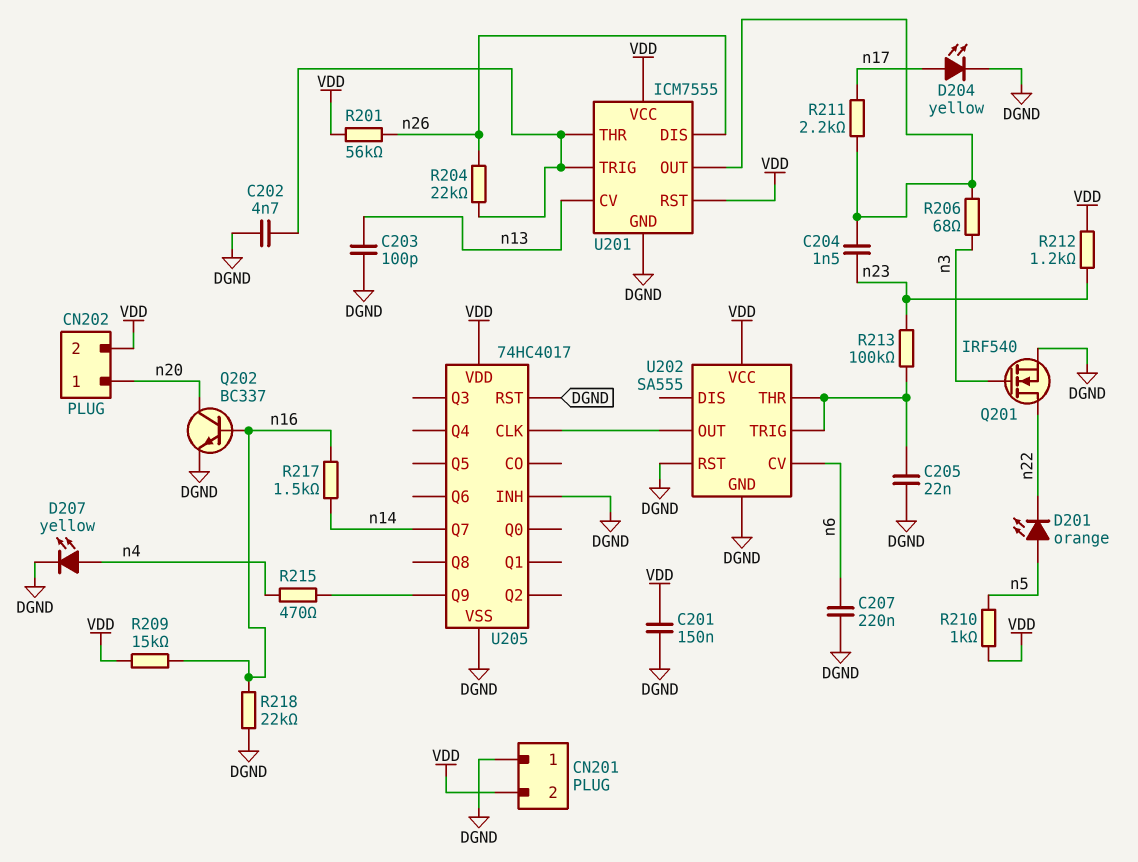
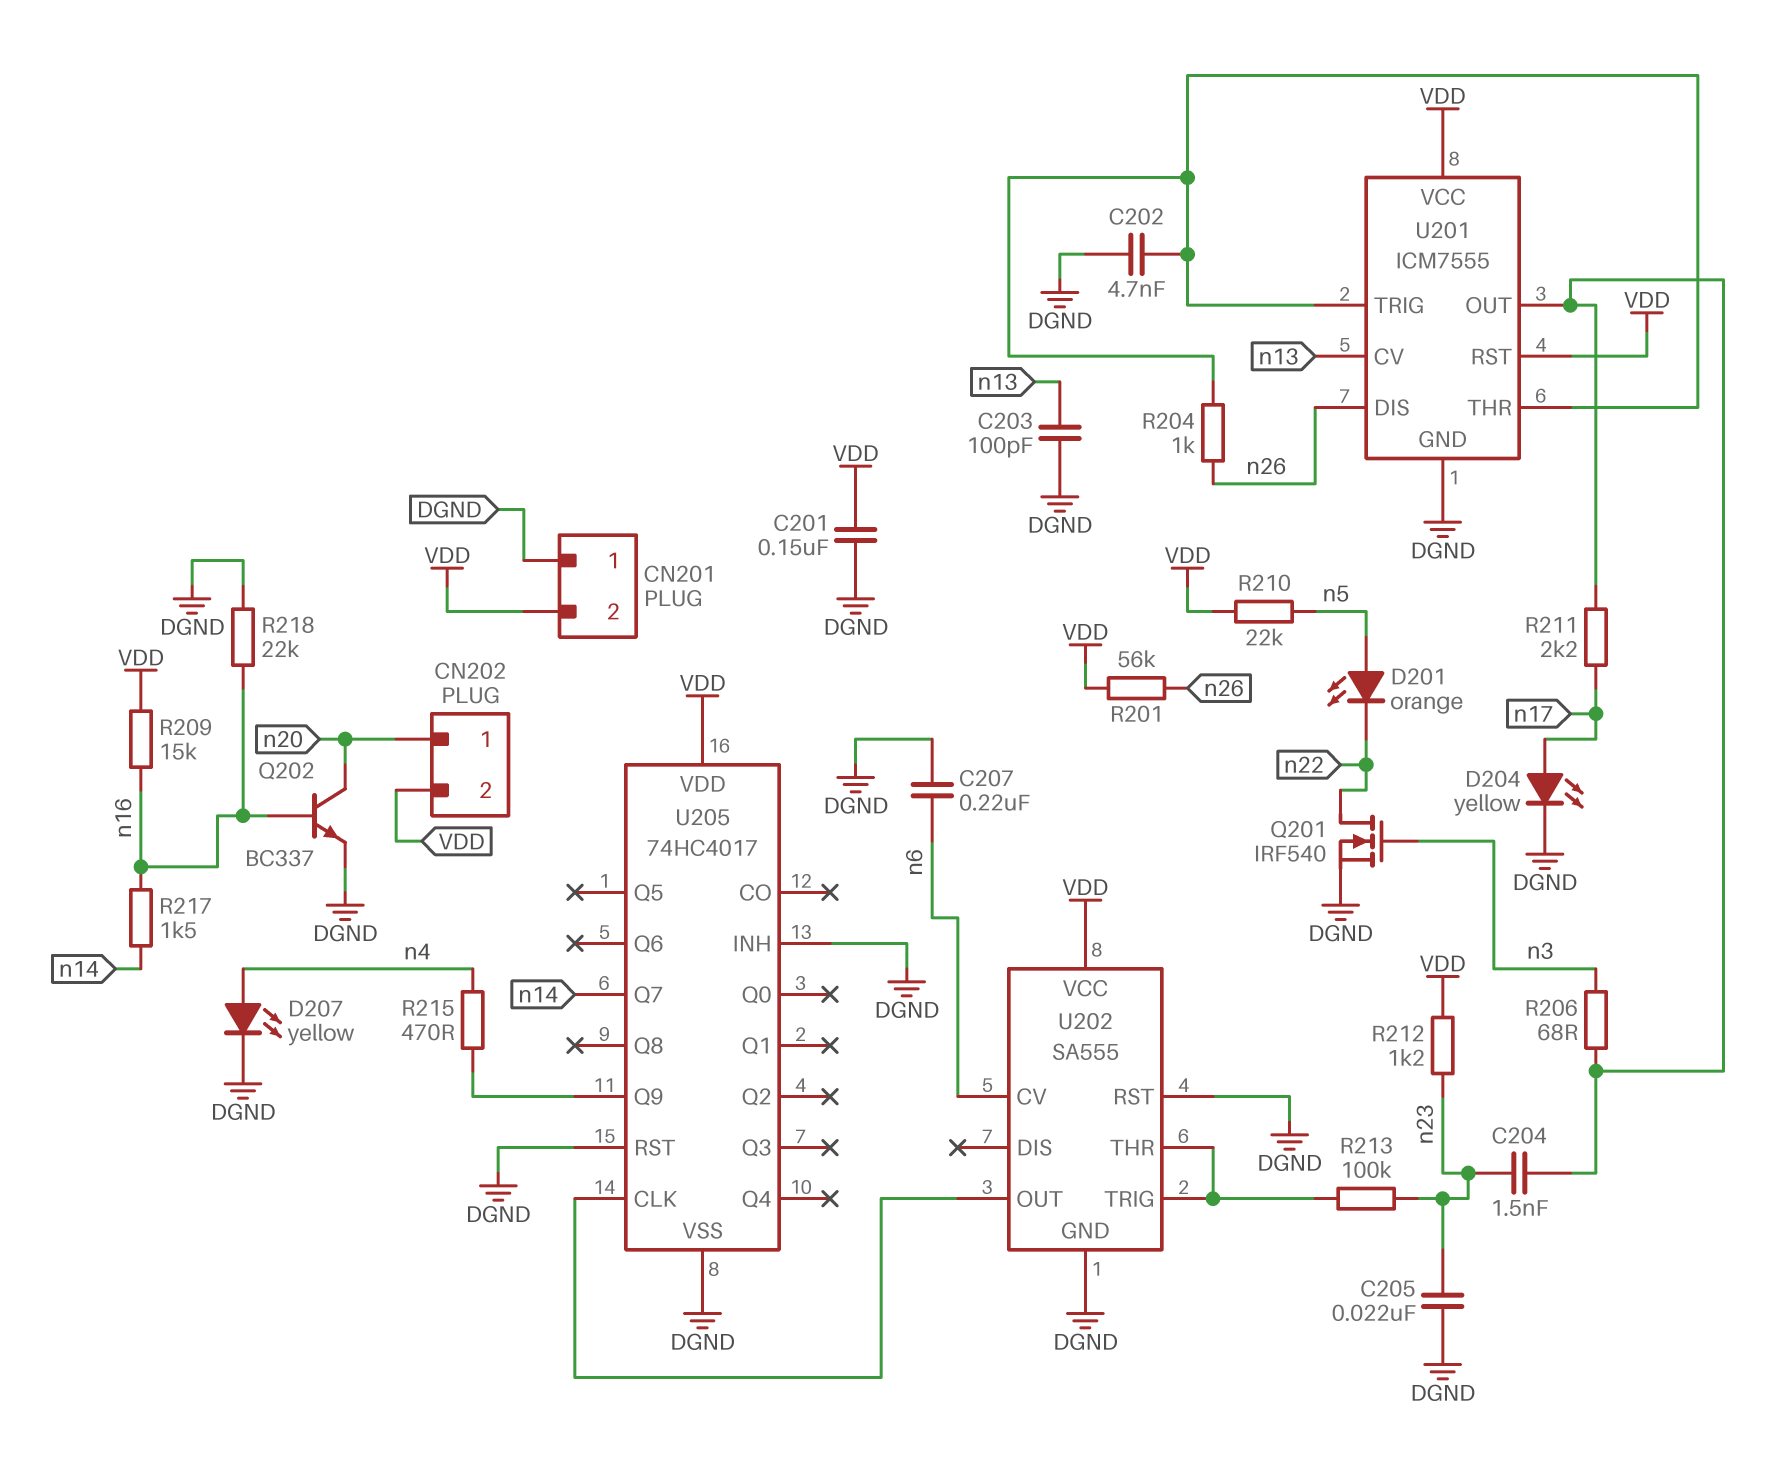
C205: 22nF (DGND, U202/THR) -> 22nF (DGND, n23)
R204: 22k (U201/THR, n26) -> 1k (U201/THR, n26)
R210: 1k (VDD, n5) -> 22k (VDD, n5)

